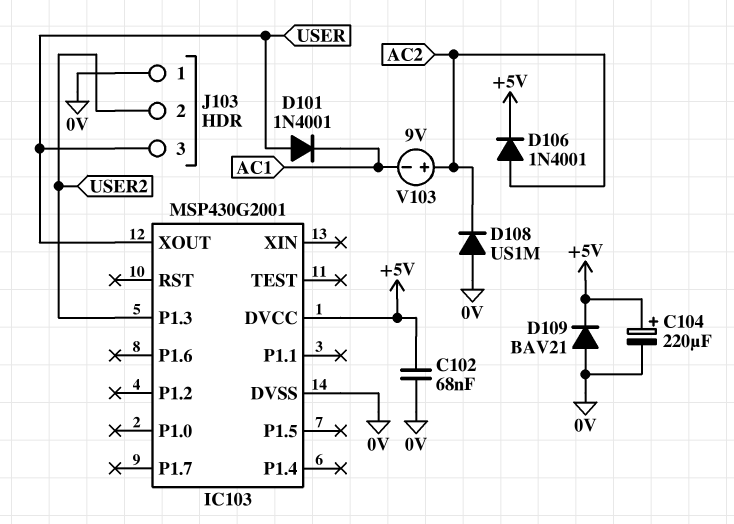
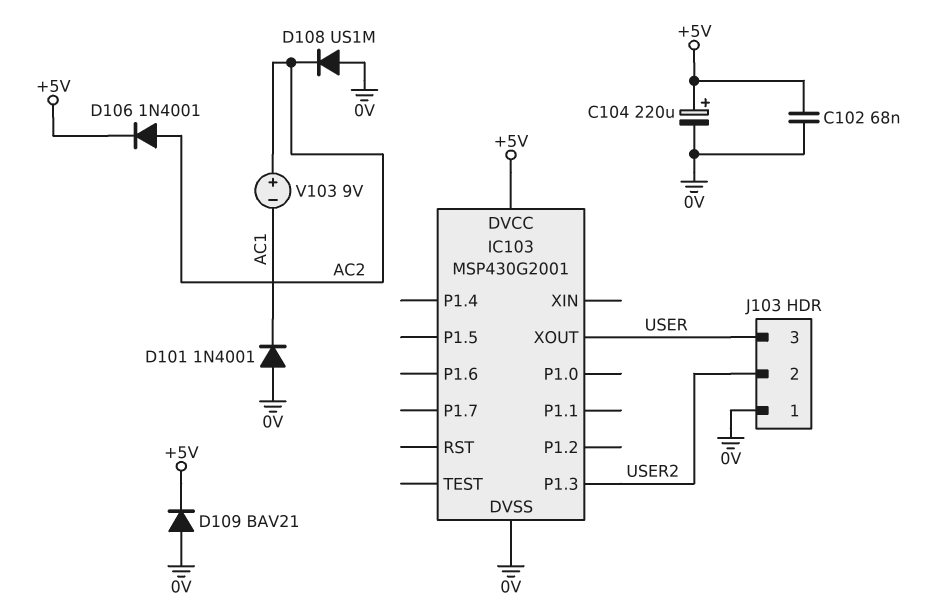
D101: diode 1N4001 (A USER, K AC1) -> diode 1N4001 (A 0V, K AC1)

